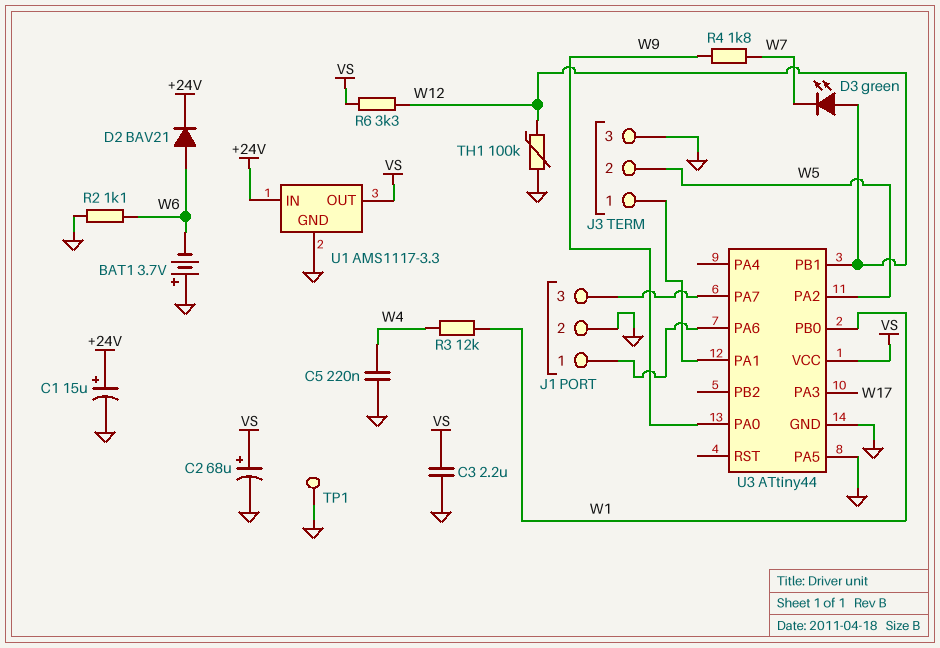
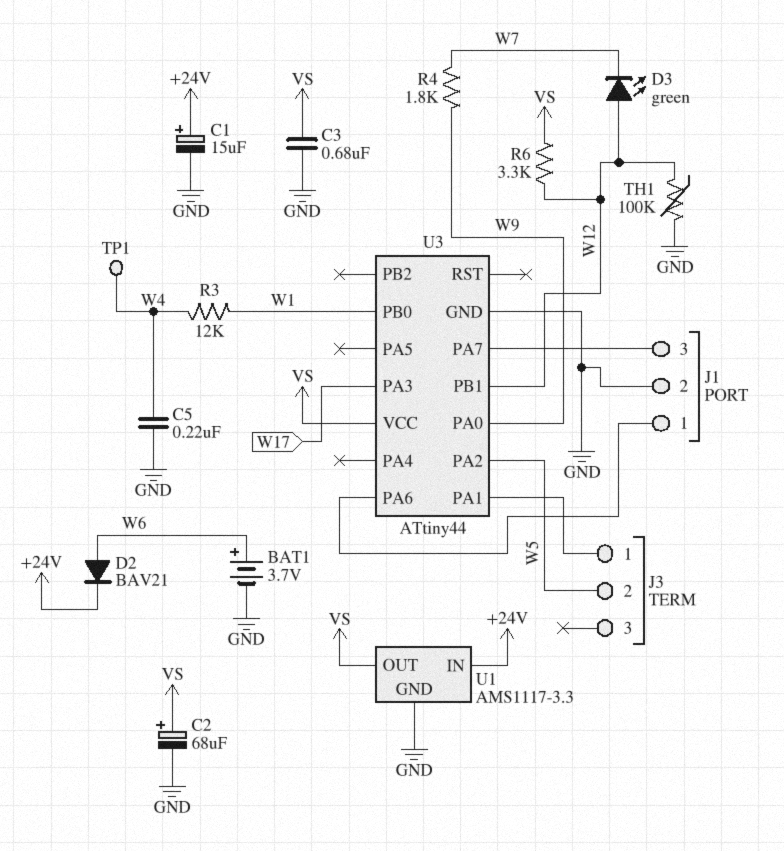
BAT1: 3.7V (plus GND, minus W6) -> 3.7V (plus W6, minus GND)
C3: 2.2uF (GND, VS) -> 680nF (GND, VS)
J3 pin 3: GND -> none
R2: 1.1k (GND, W6) -> none
TP1: test point (GND) -> test point (W4)
U3 pin PA5: GND -> none

